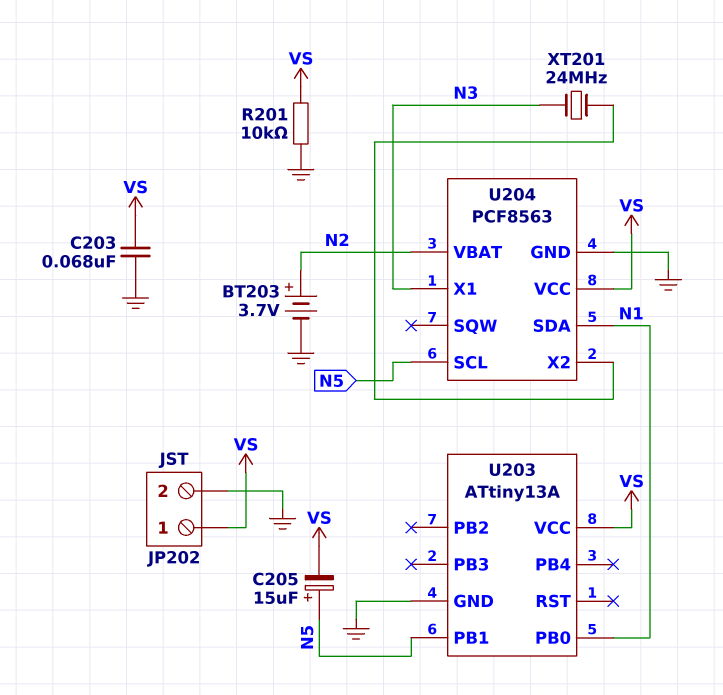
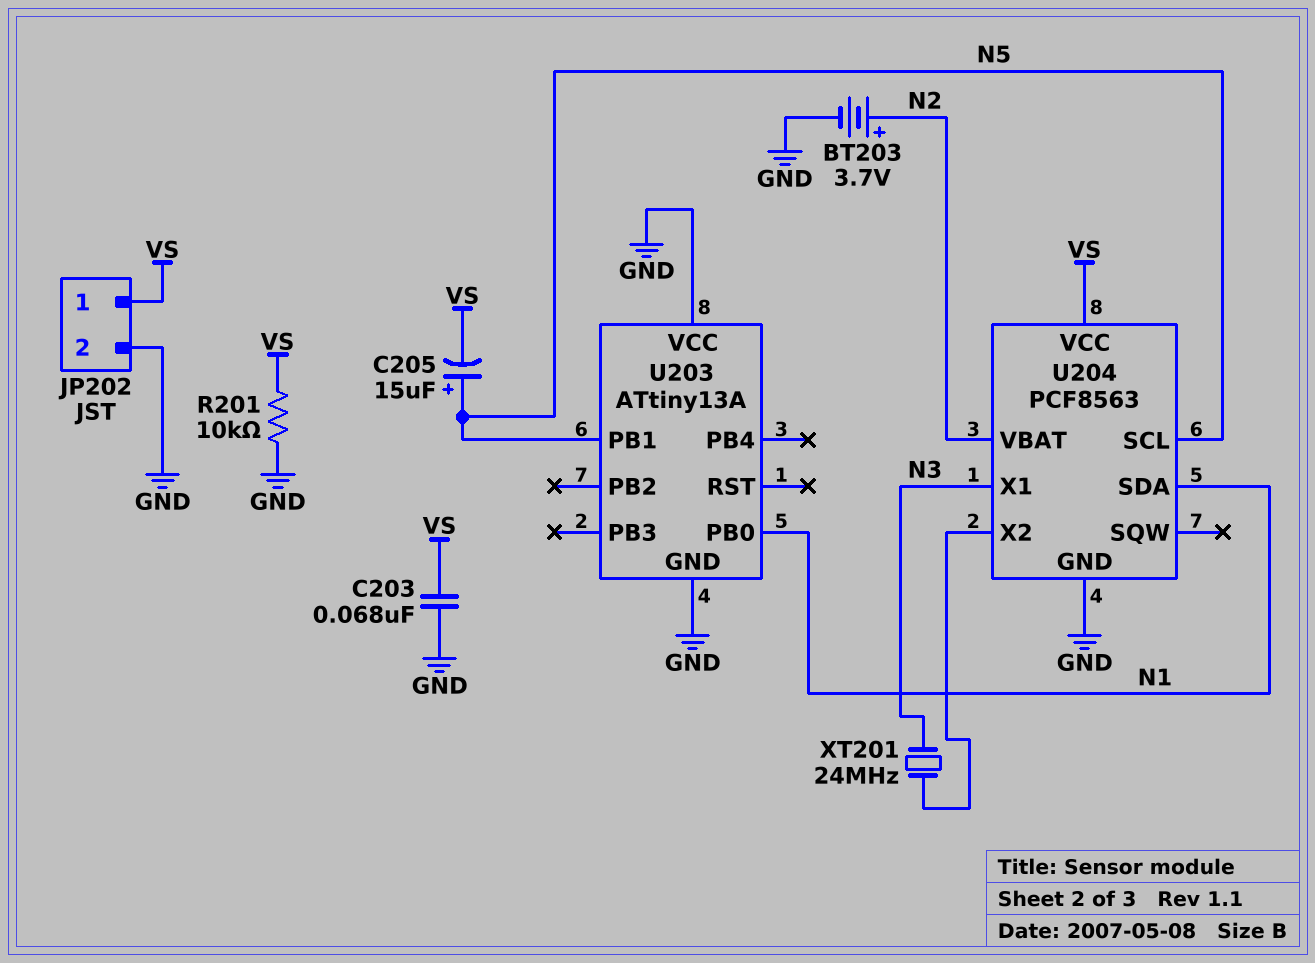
U203 pin VCC: VS -> GND

